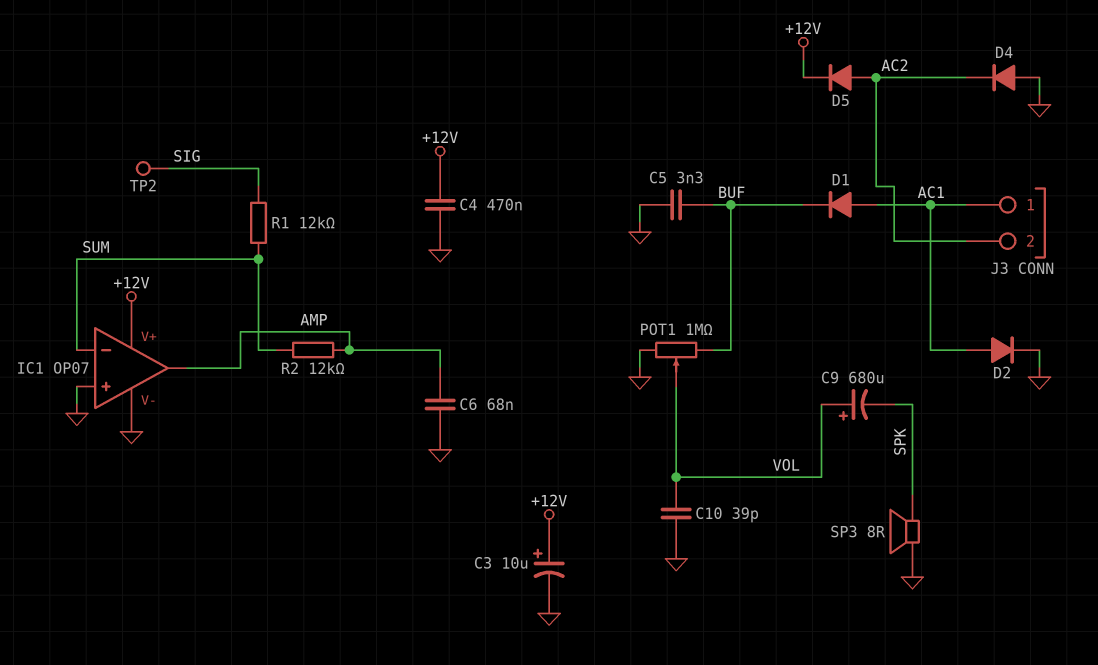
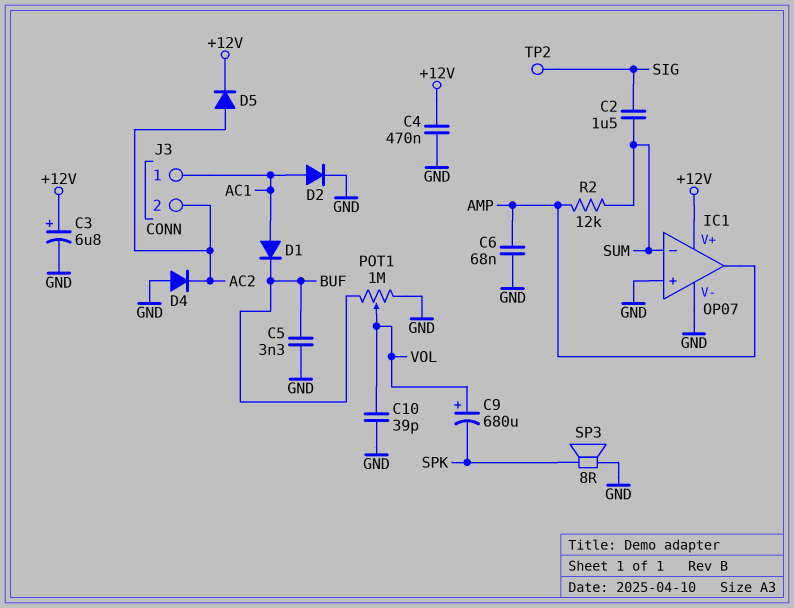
C2: none -> 1.5uF (SIG, SUM)
C3: 10uF (plus +12V, minus GND) -> 6.8uF (plus +12V, minus GND)
R1: 12k (SIG, SUM) -> none

